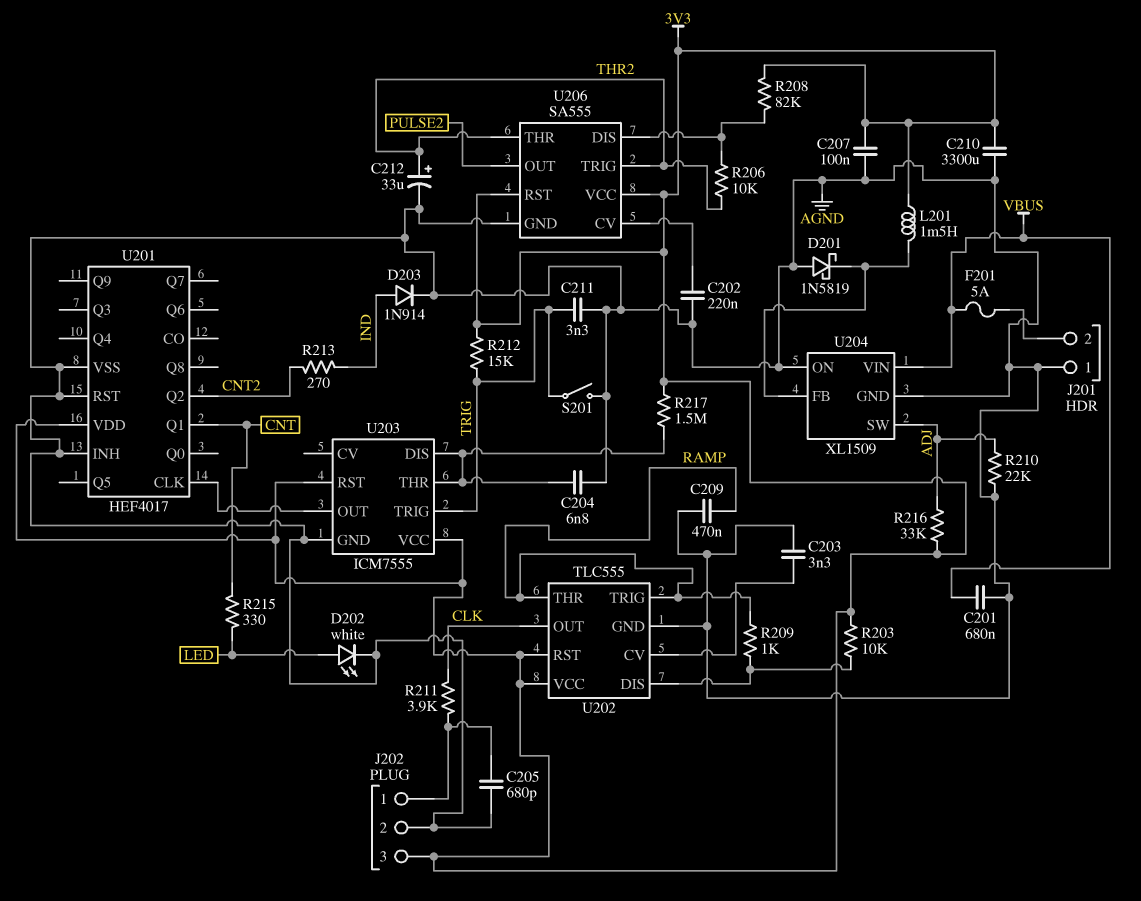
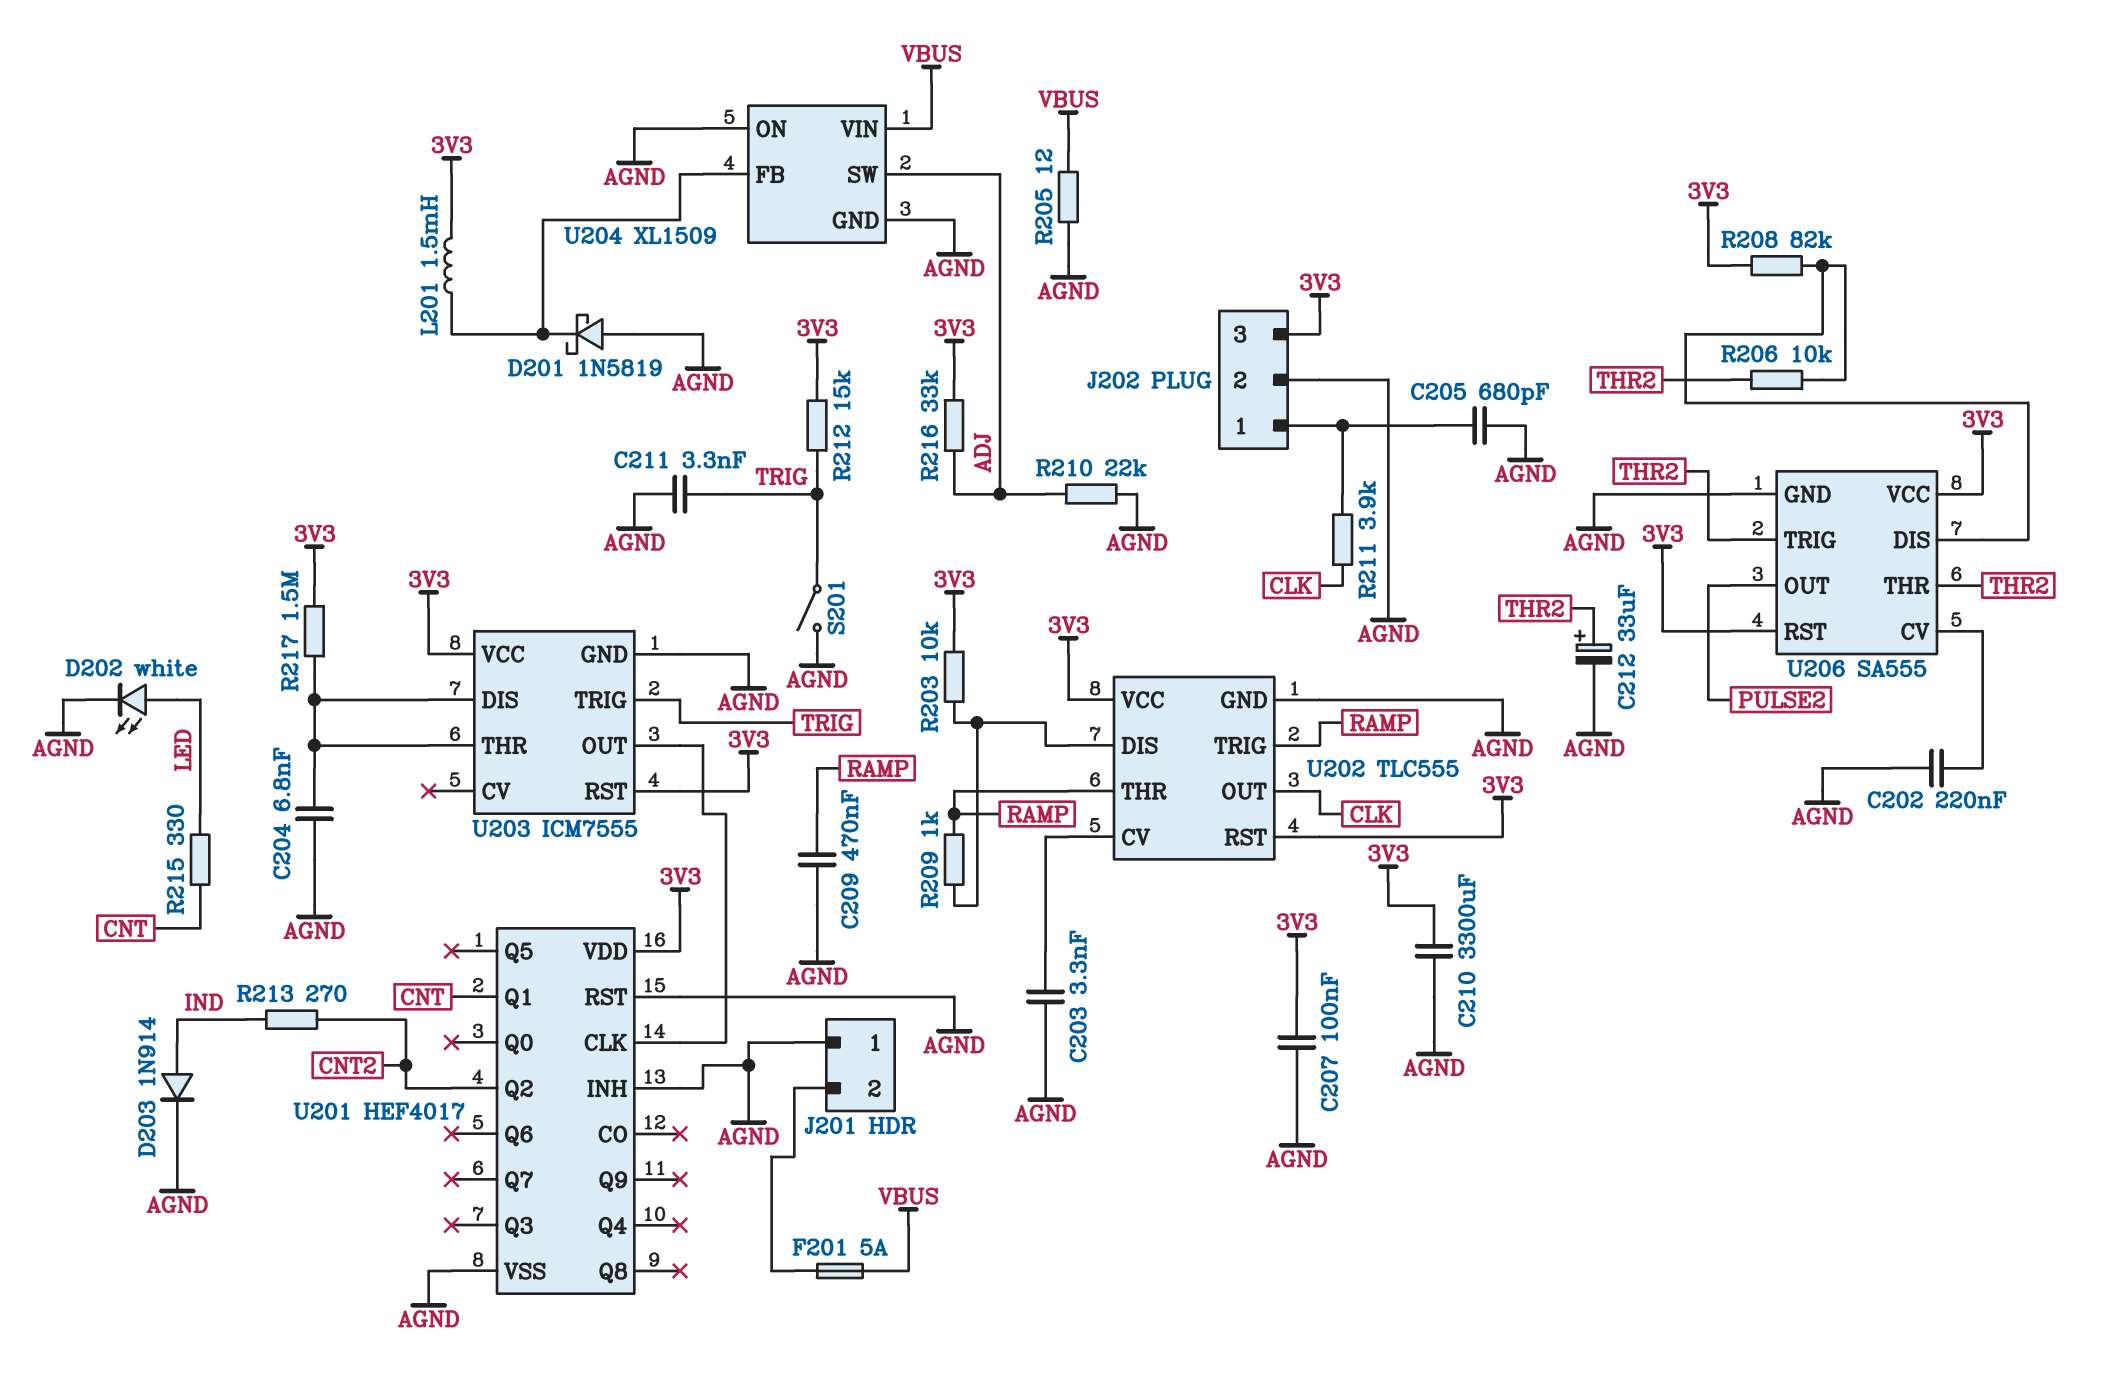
C201: 680nF (AGND, VBUS) -> none
R205: none -> 12 (AGND, VBUS)

